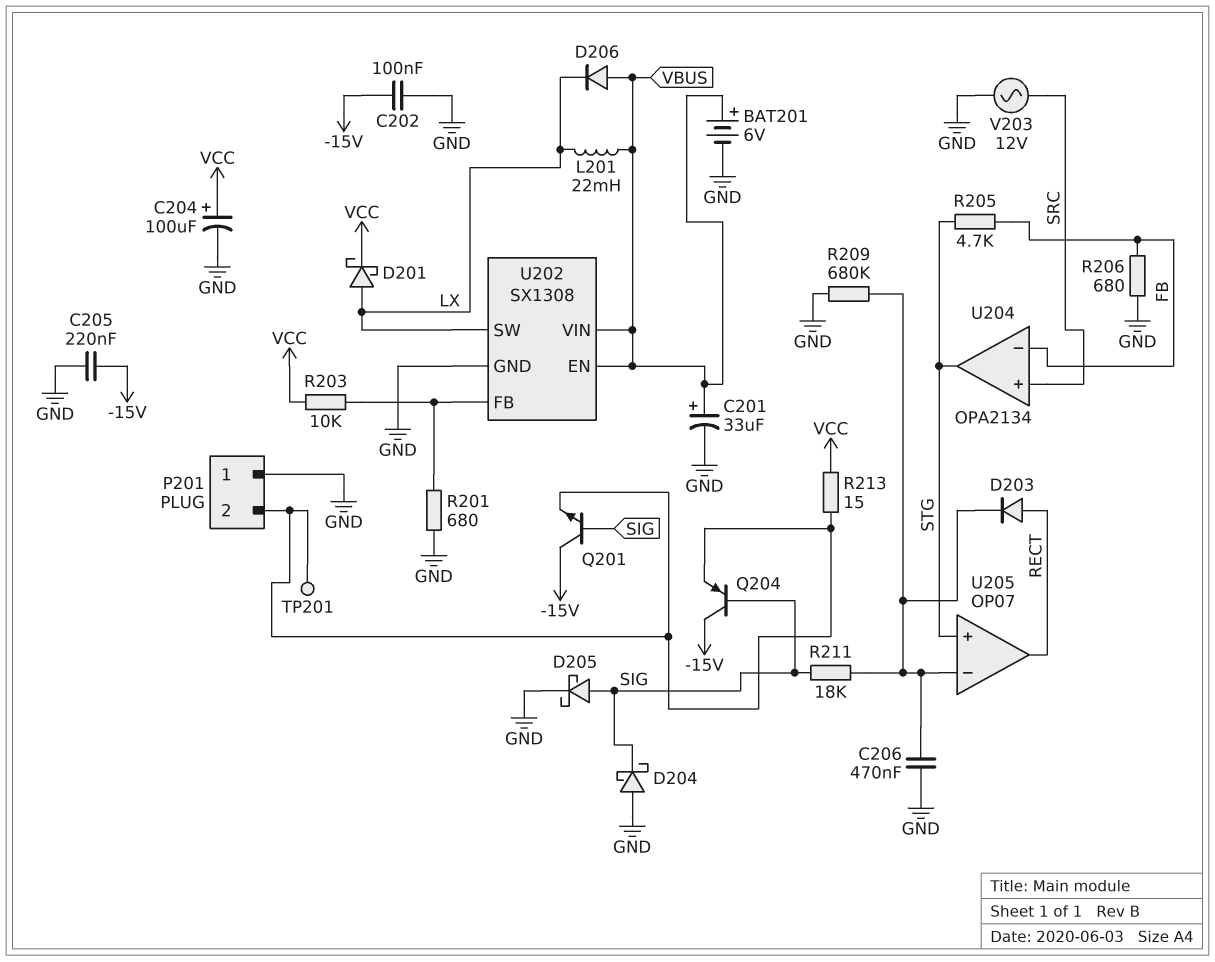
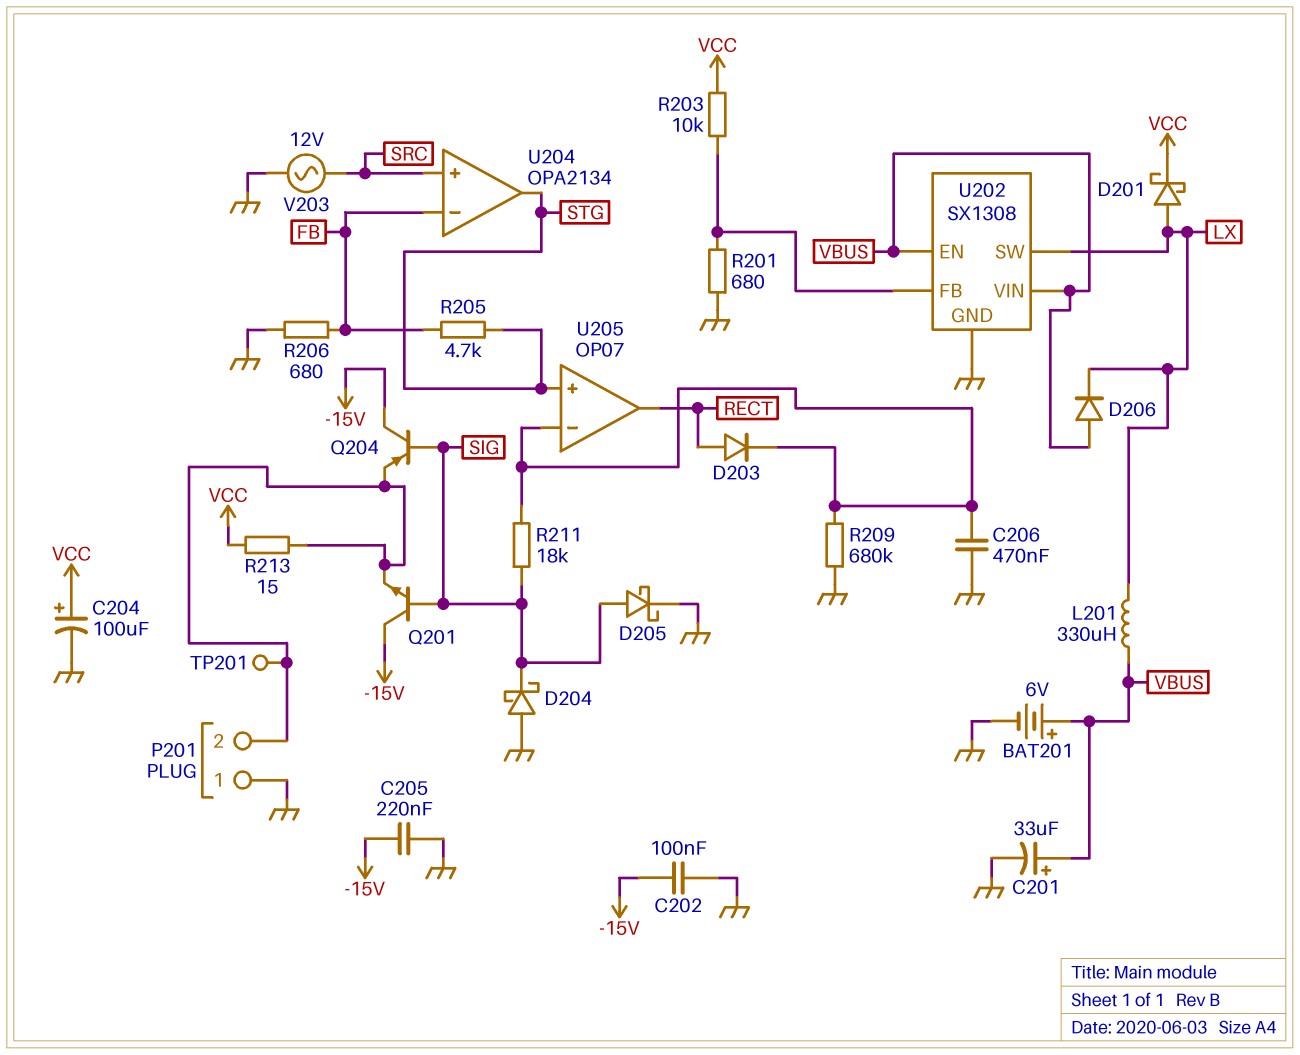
L201: 22mH (LX, VBUS) -> 330uH (LX, VBUS)

